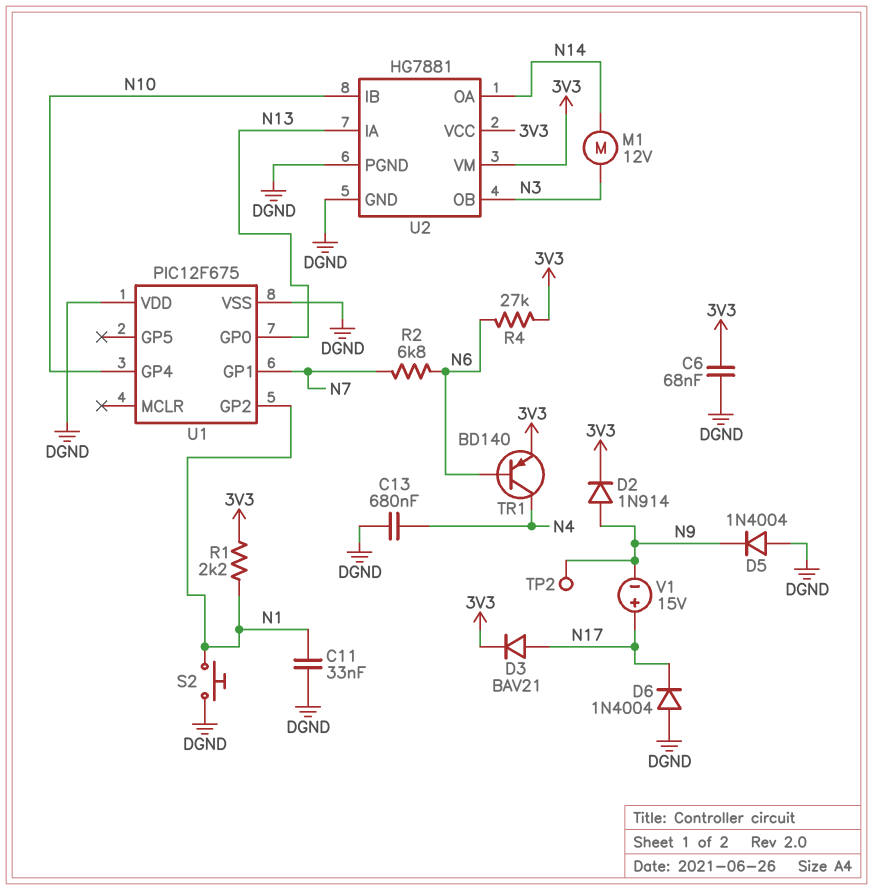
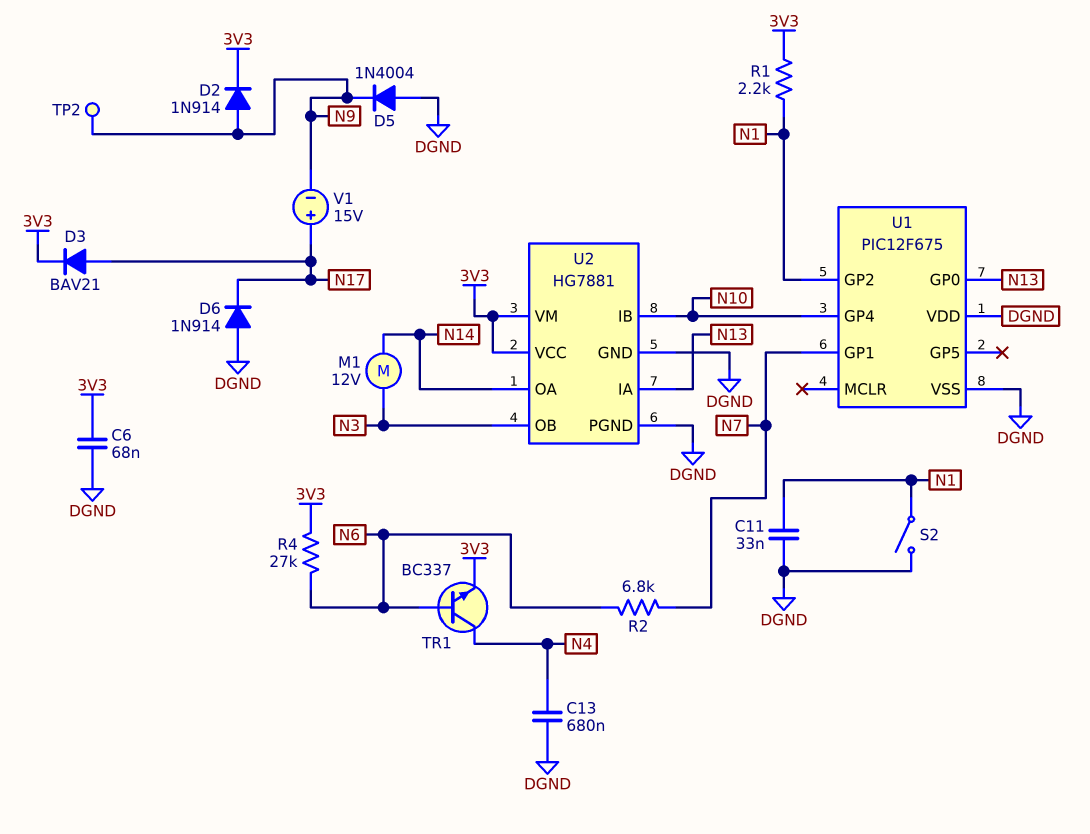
D6: diode 1N4004 (A DGND, K N17) -> diode 1N914 (A DGND, K N17)
S2: button (DGND, N1) -> switch (DGND, N1)
TR1: PNP BD140 (B N6, C N4, E 3V3) -> NPN BC337 (B N6, C N4, E 3V3)

